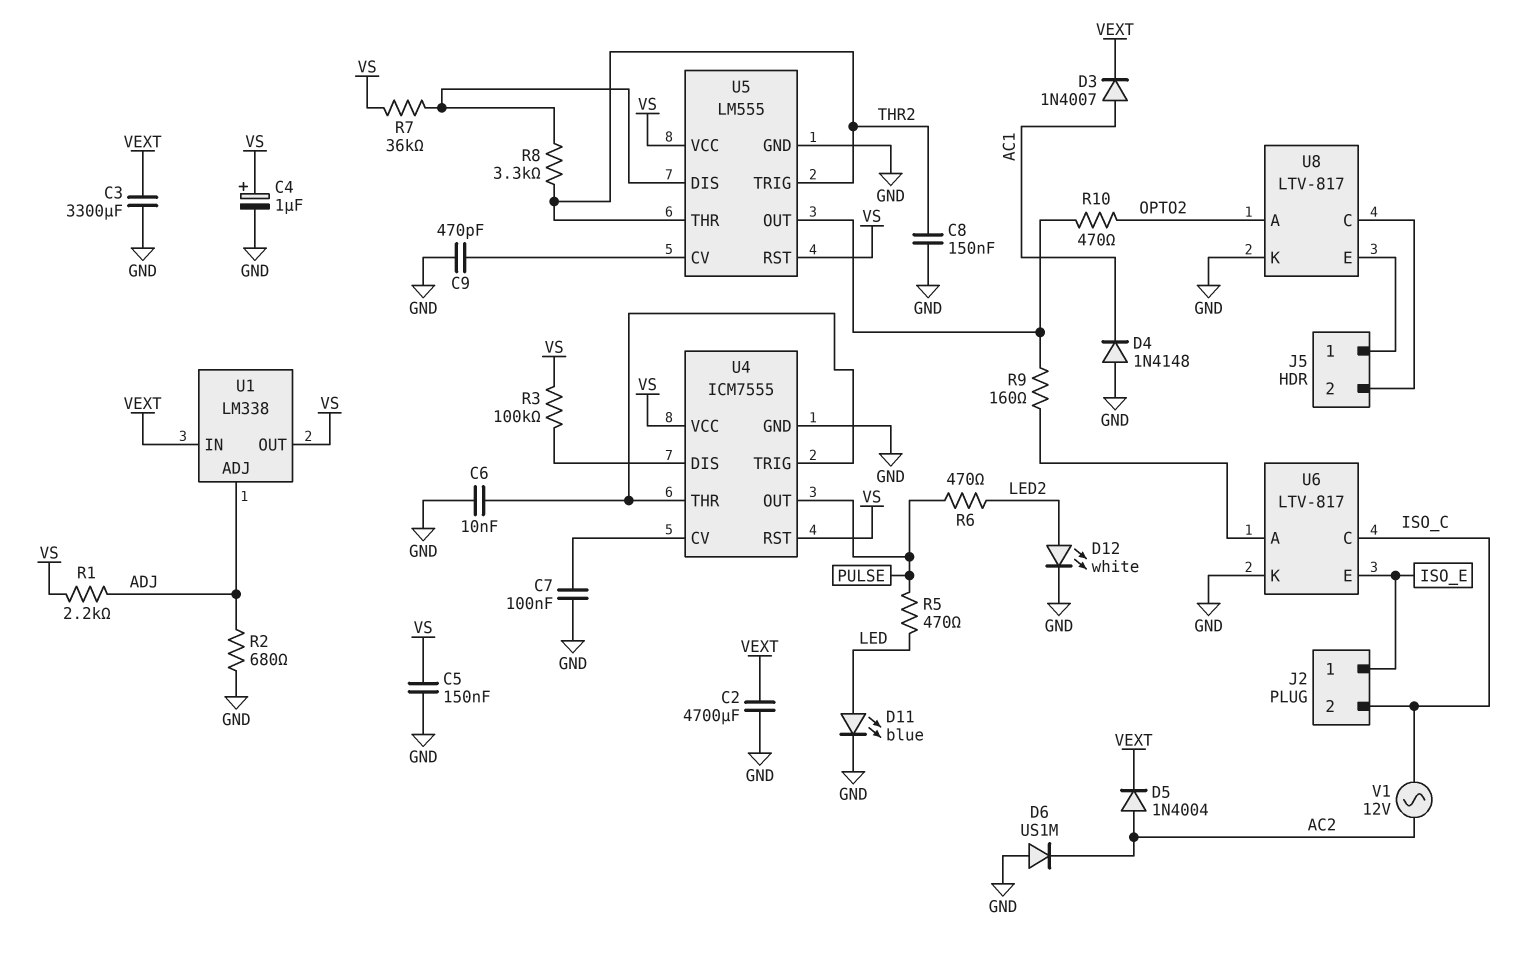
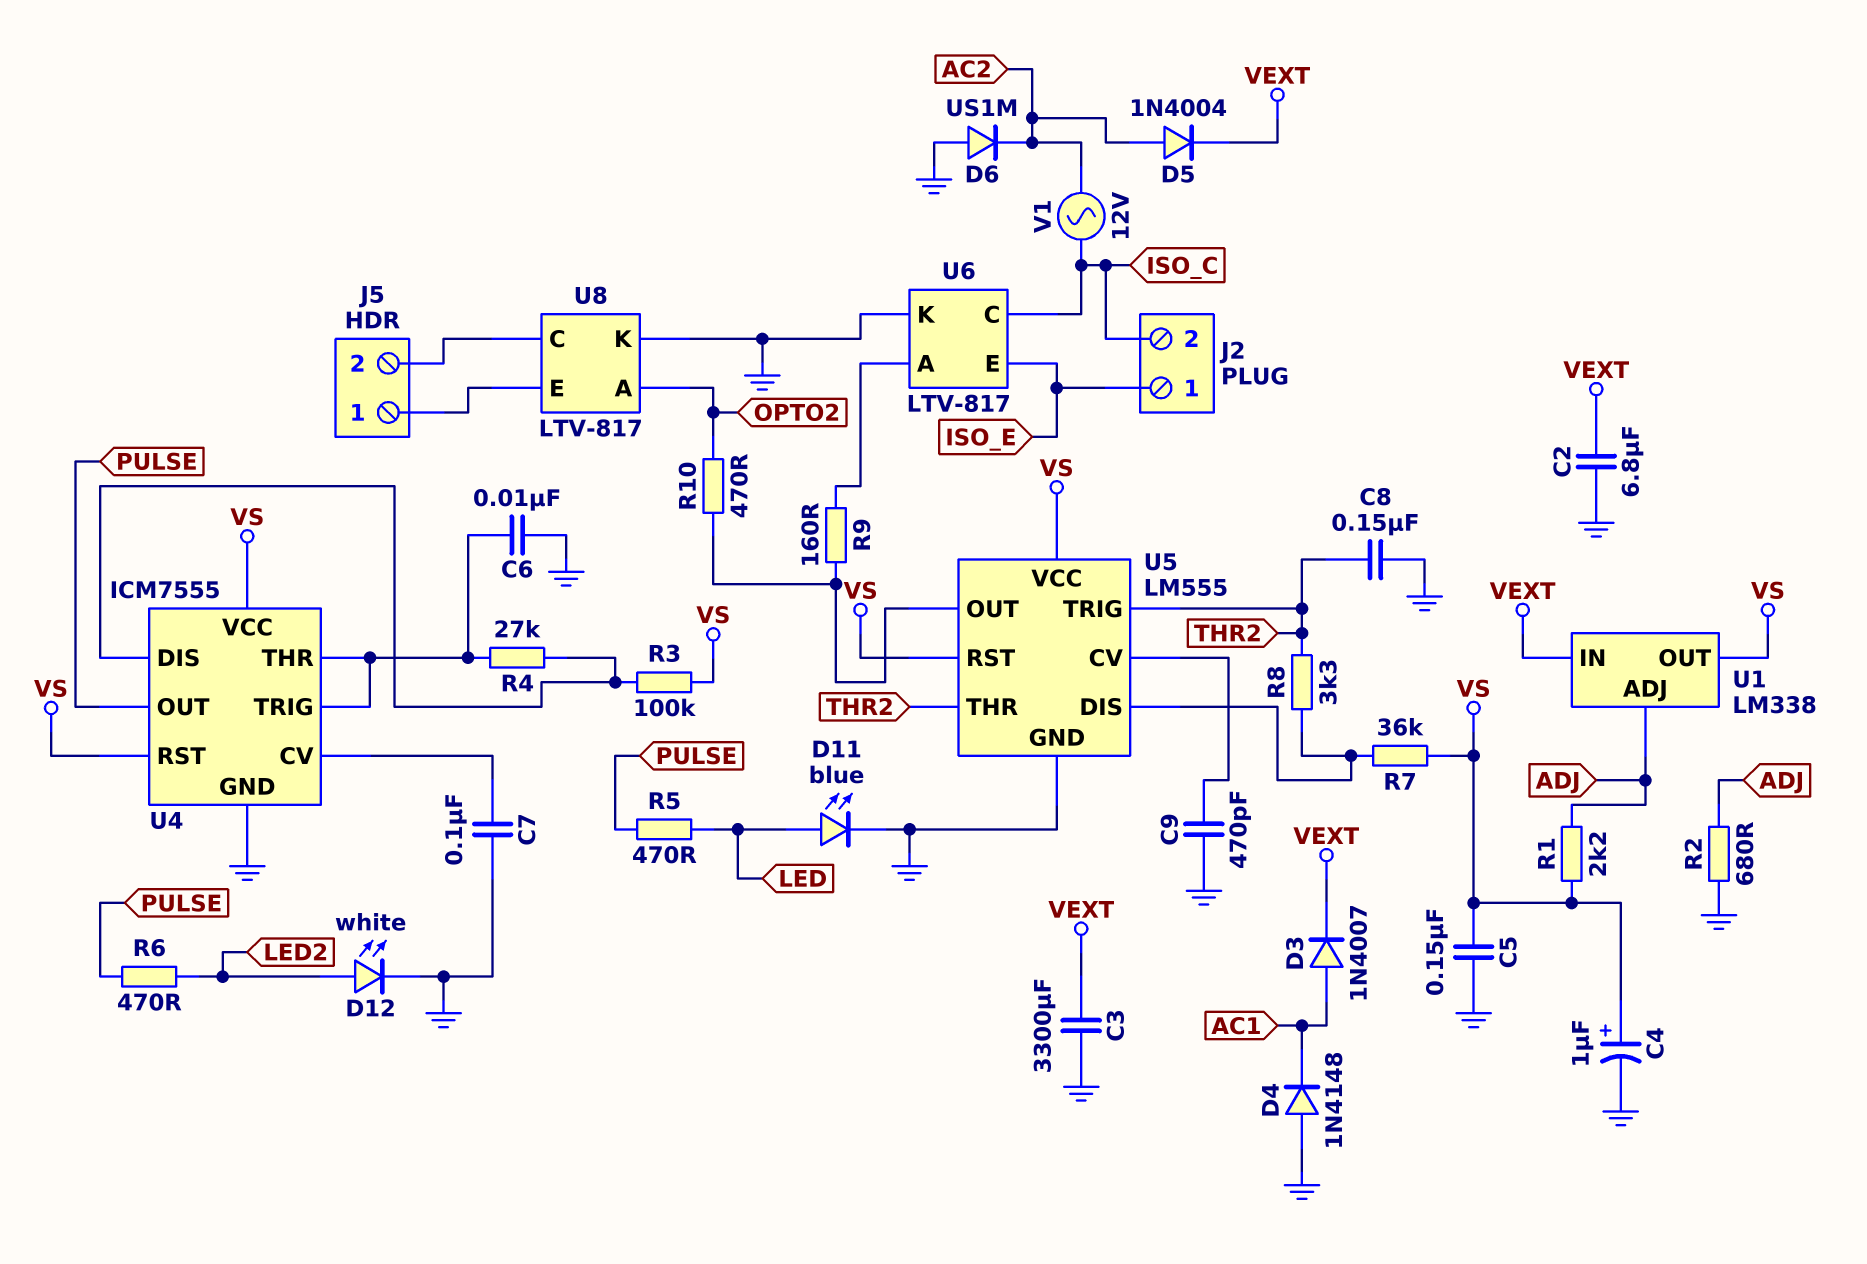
C2: 4700uF (GND, VEXT) -> 6.8uF (GND, VEXT)
R4: none -> 27k (U4/DIS, U4/THR)

